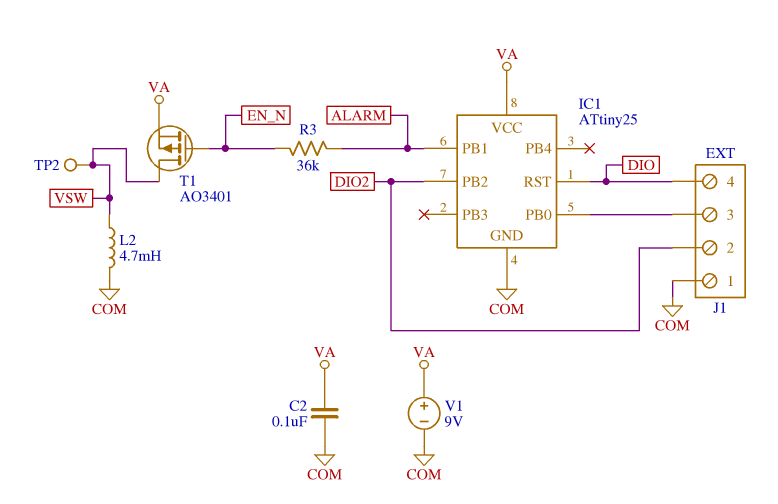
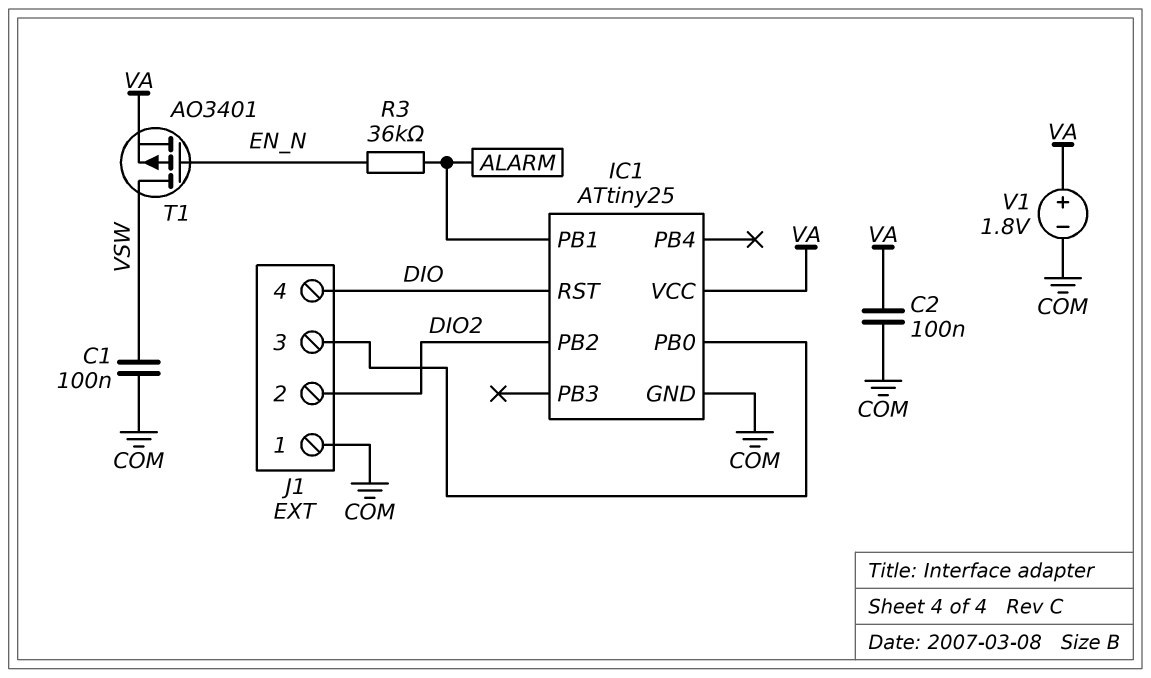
C1: none -> 100nF (COM, VSW)
L2: 4.7mH (COM, VSW) -> none
TP2: test point (VSW) -> none
V1: 9V (plus VA, minus COM) -> 1.8V (plus VA, minus COM)

